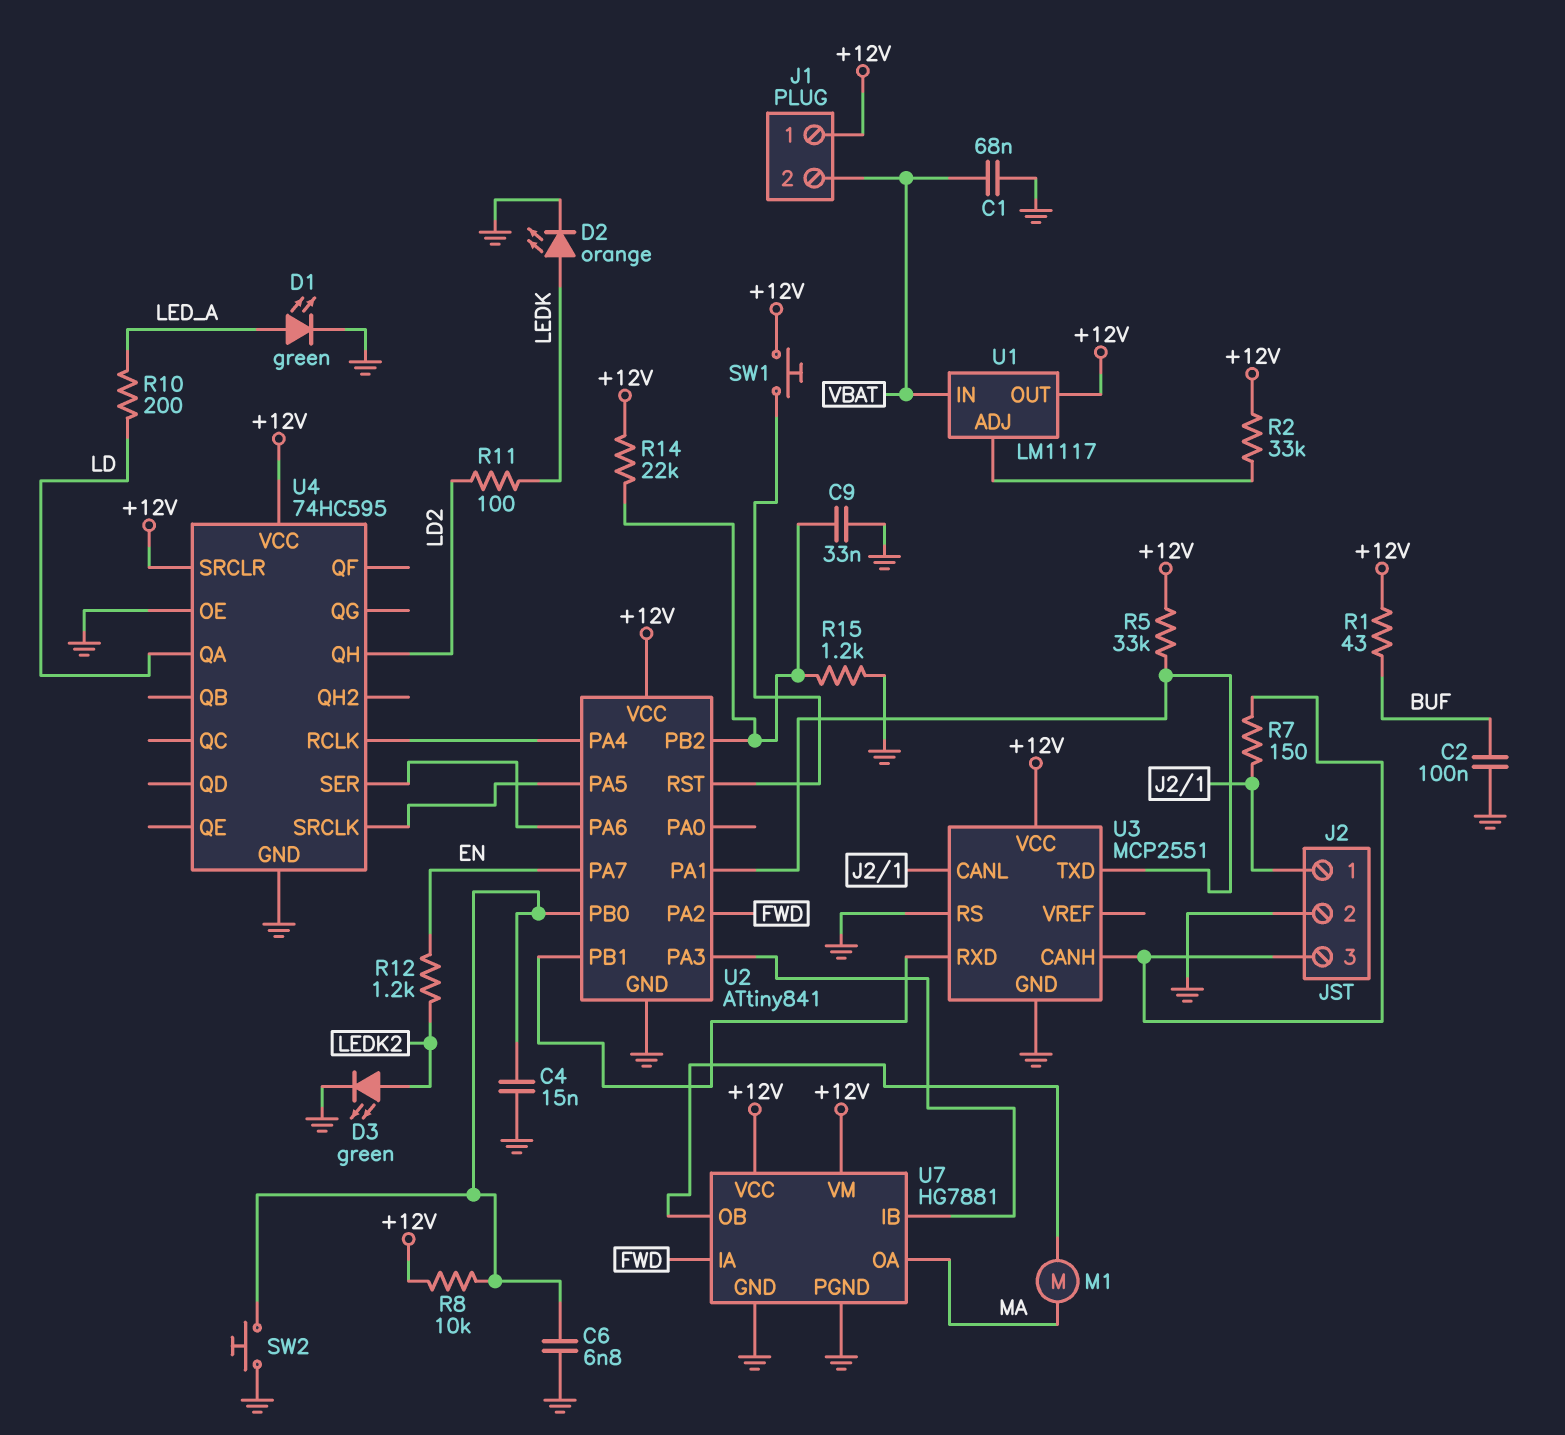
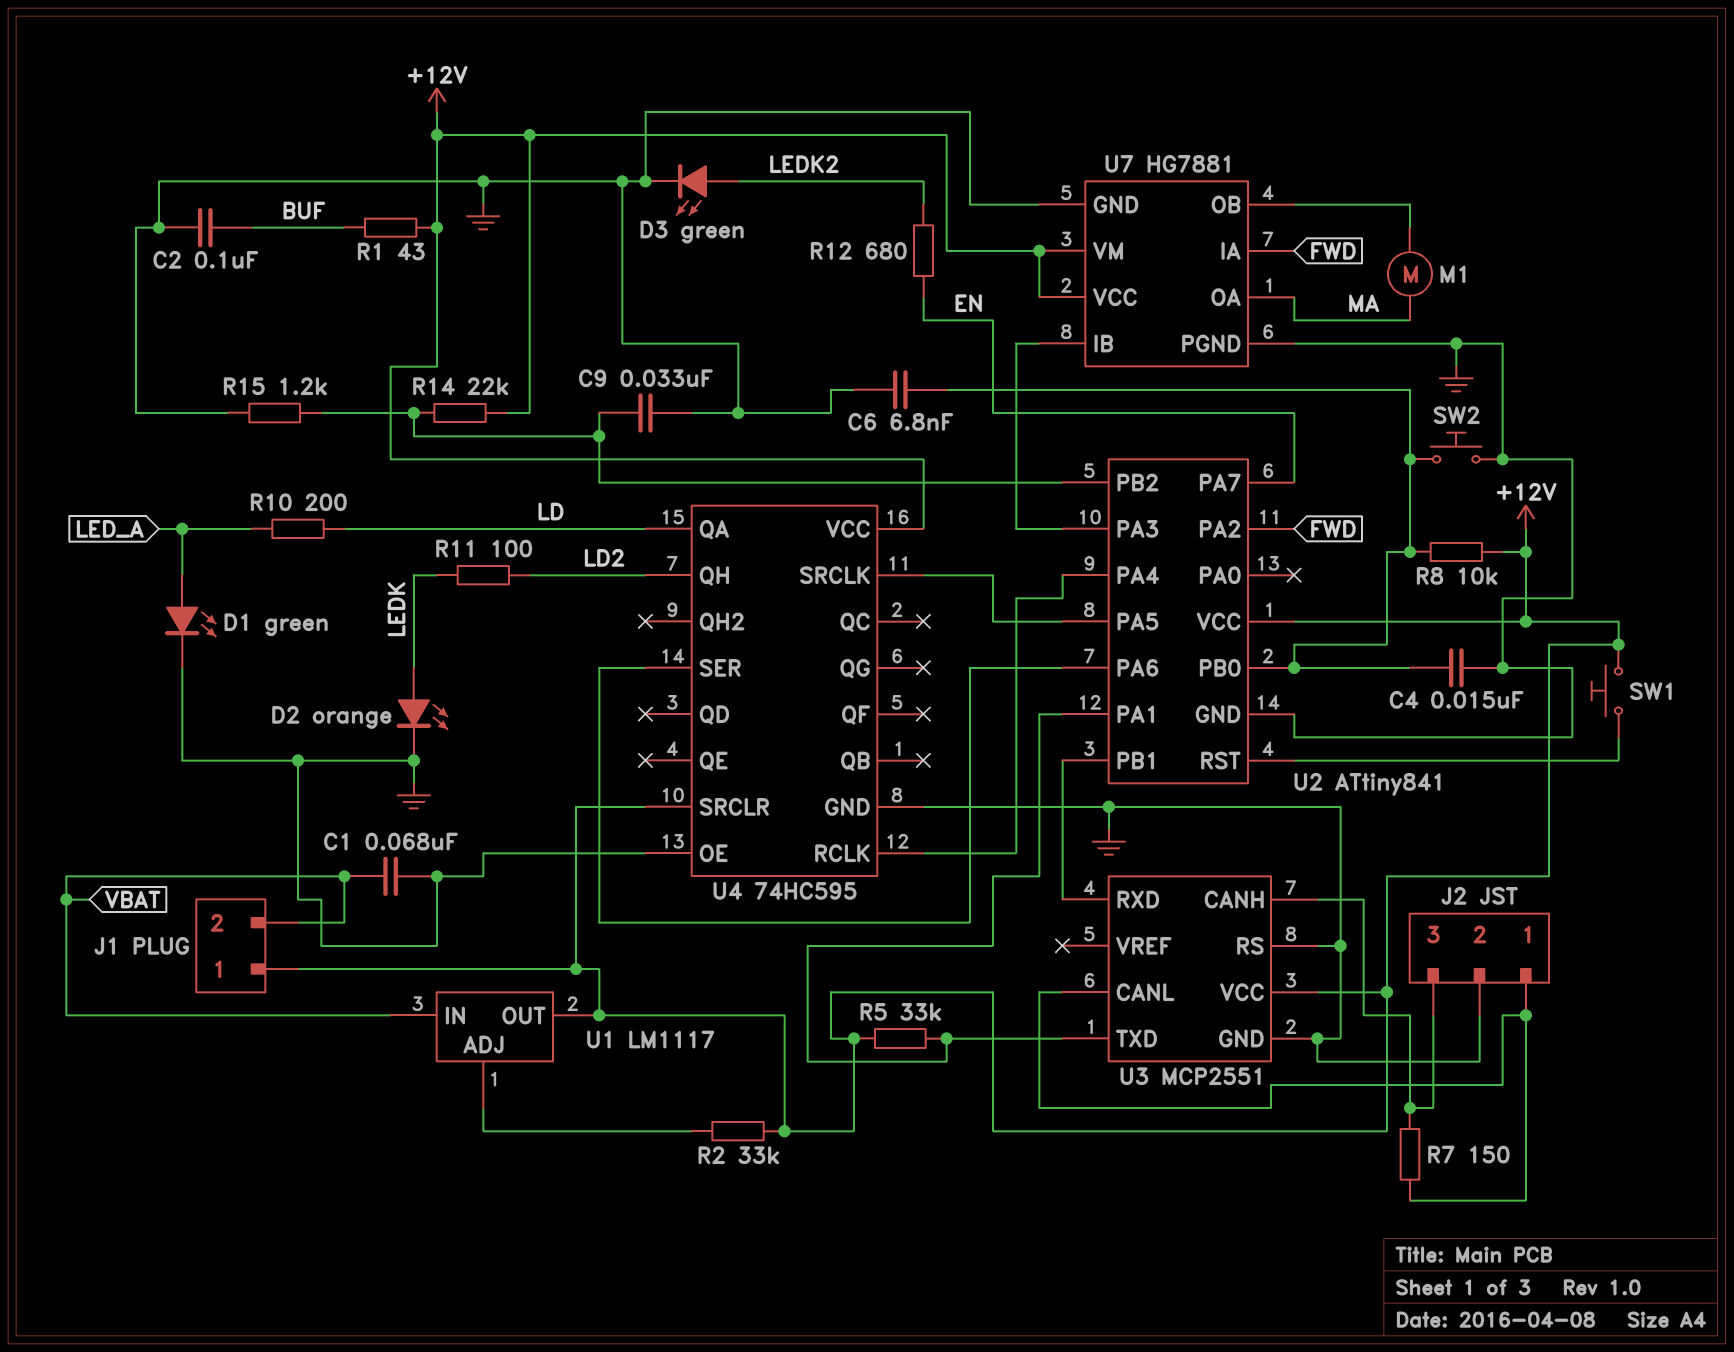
R12: 1.2k (EN, LEDK2) -> 680 (EN, LEDK2)

